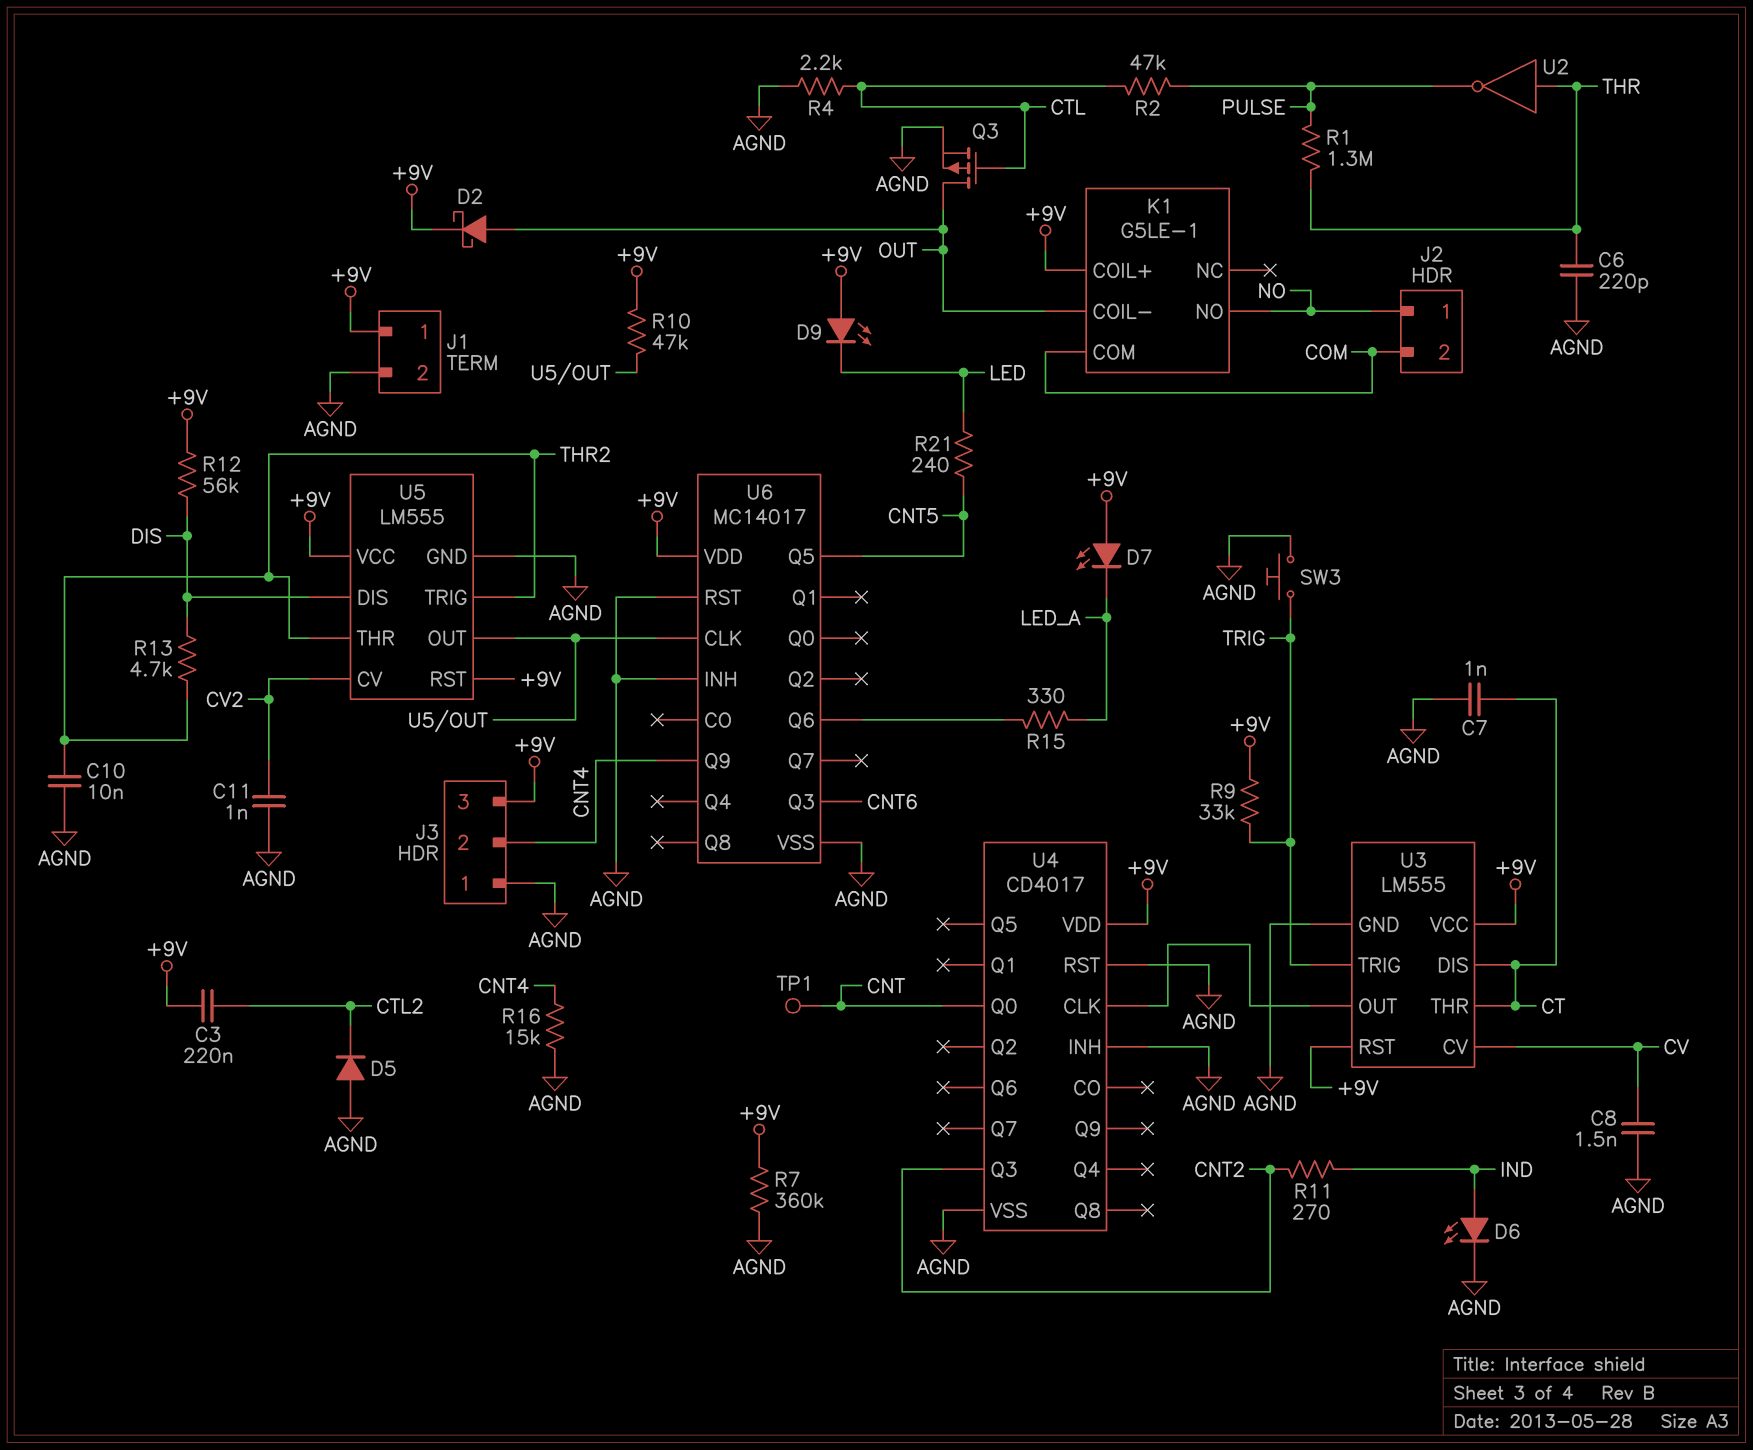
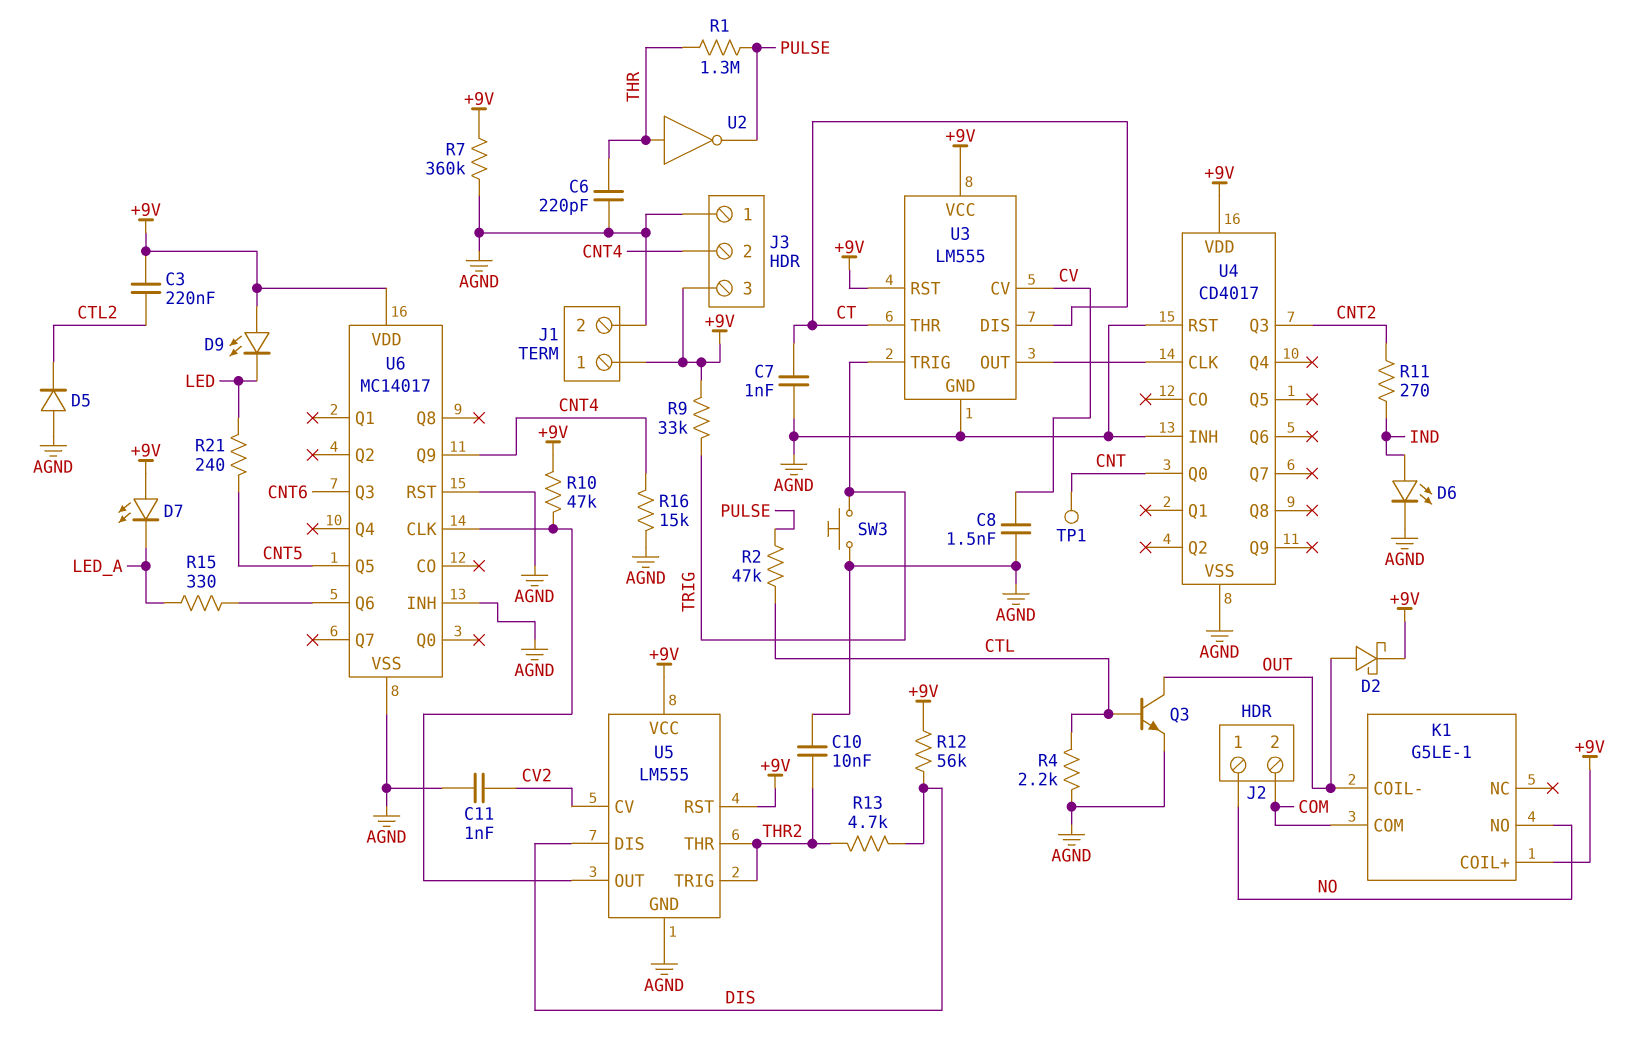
Q3: PMOS (G CTL, D OUT, S AGND) -> NPN (B CTL, C OUT, E AGND)

